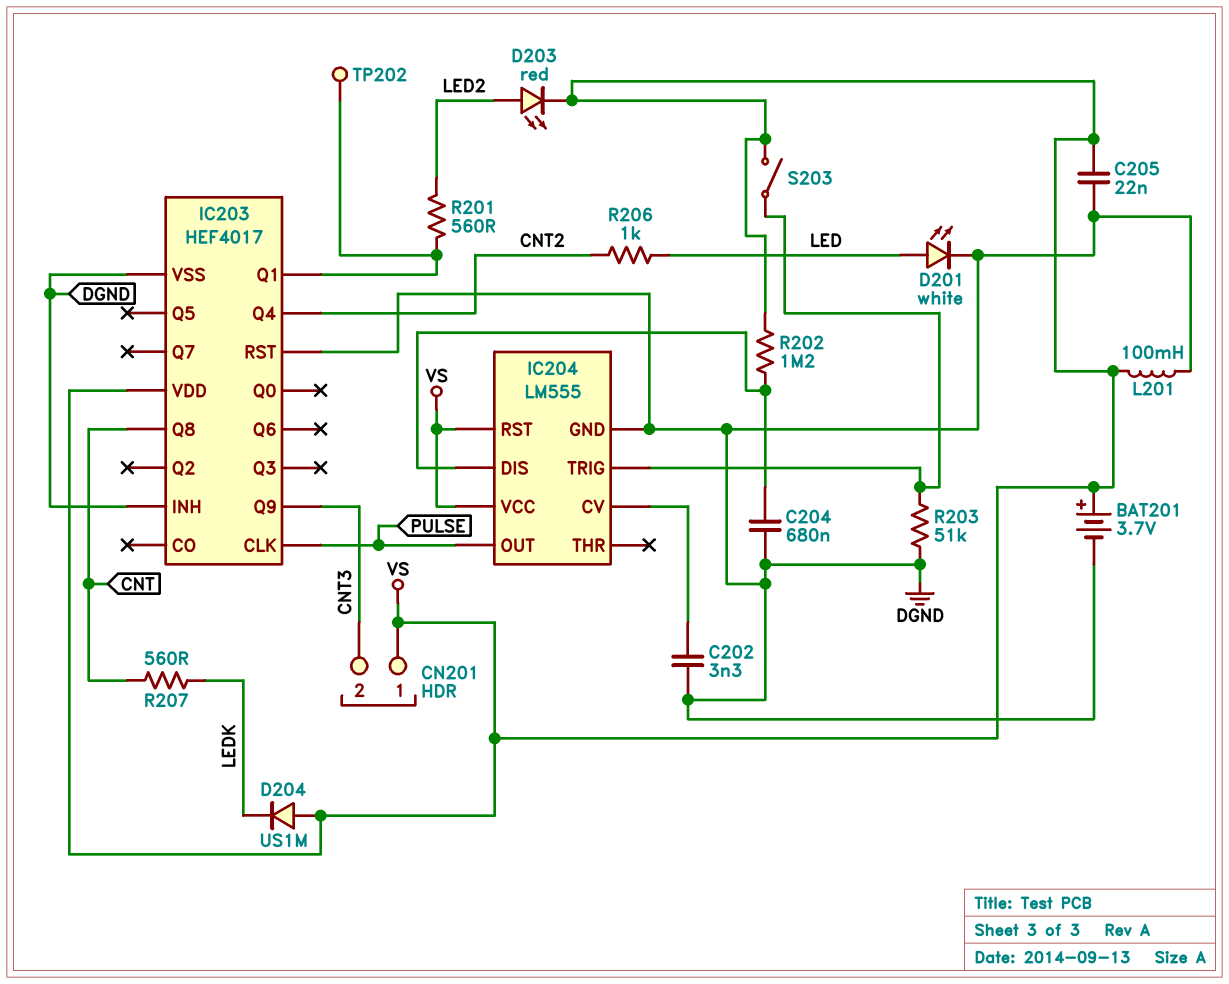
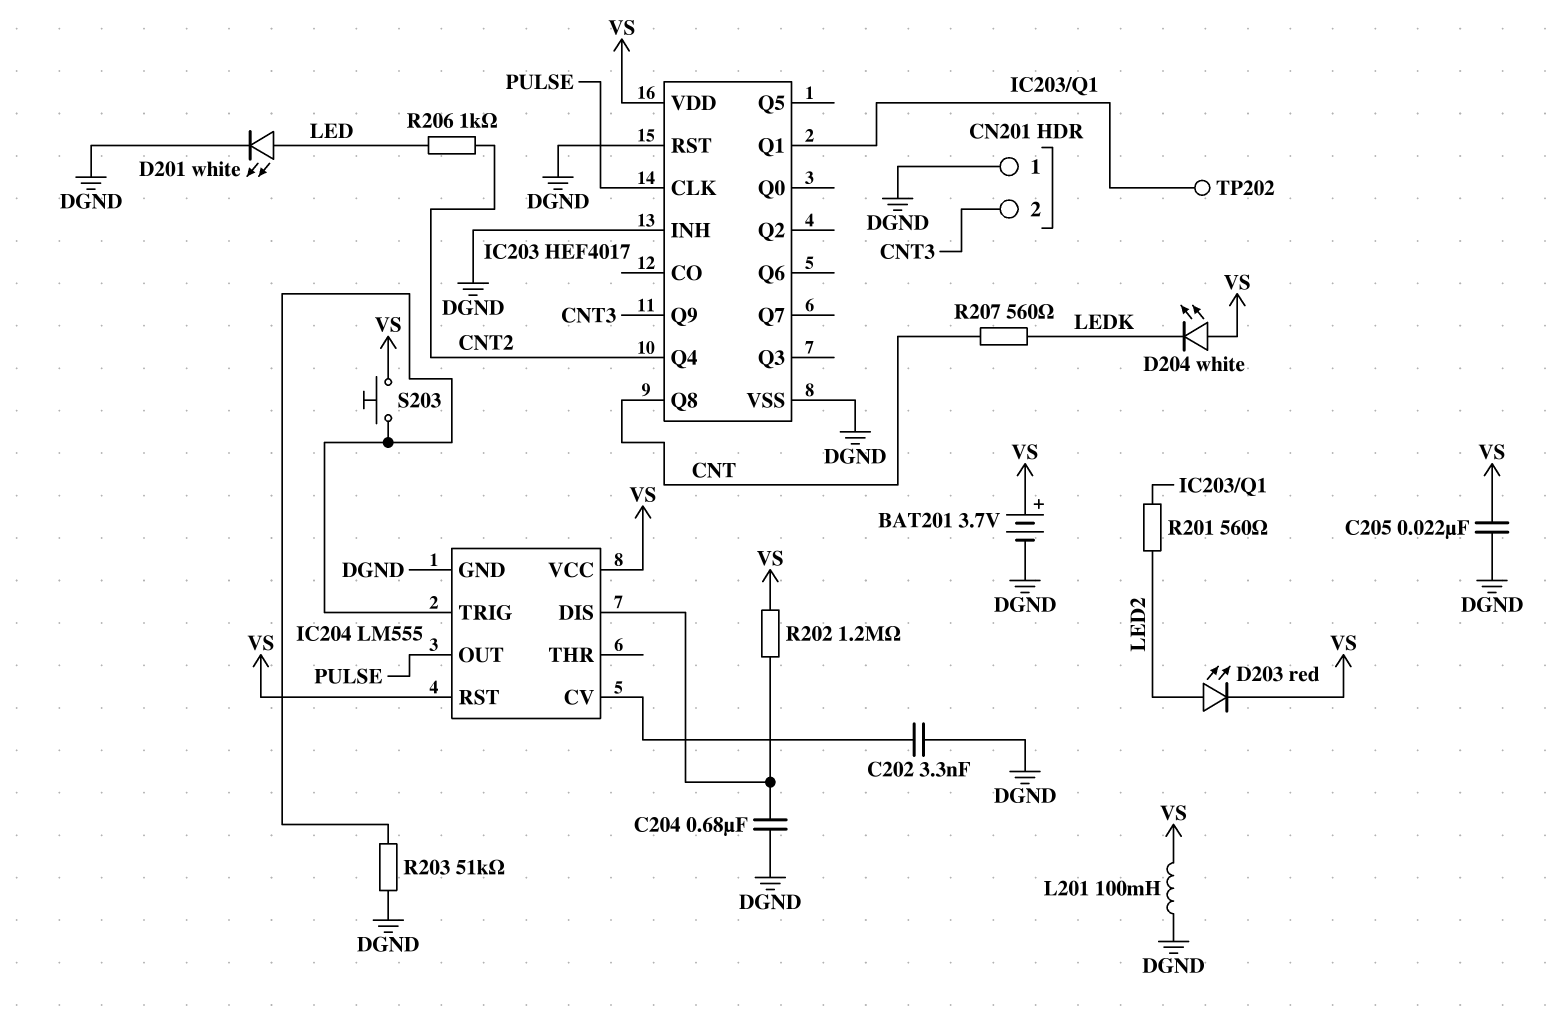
CN201 pin 1: VS -> DGND
D204: diode US1M (A VS, K LEDK) -> LED white (A VS, K LEDK)
S203: switch (IC204/TRIG, VS) -> button (IC204/TRIG, VS)

